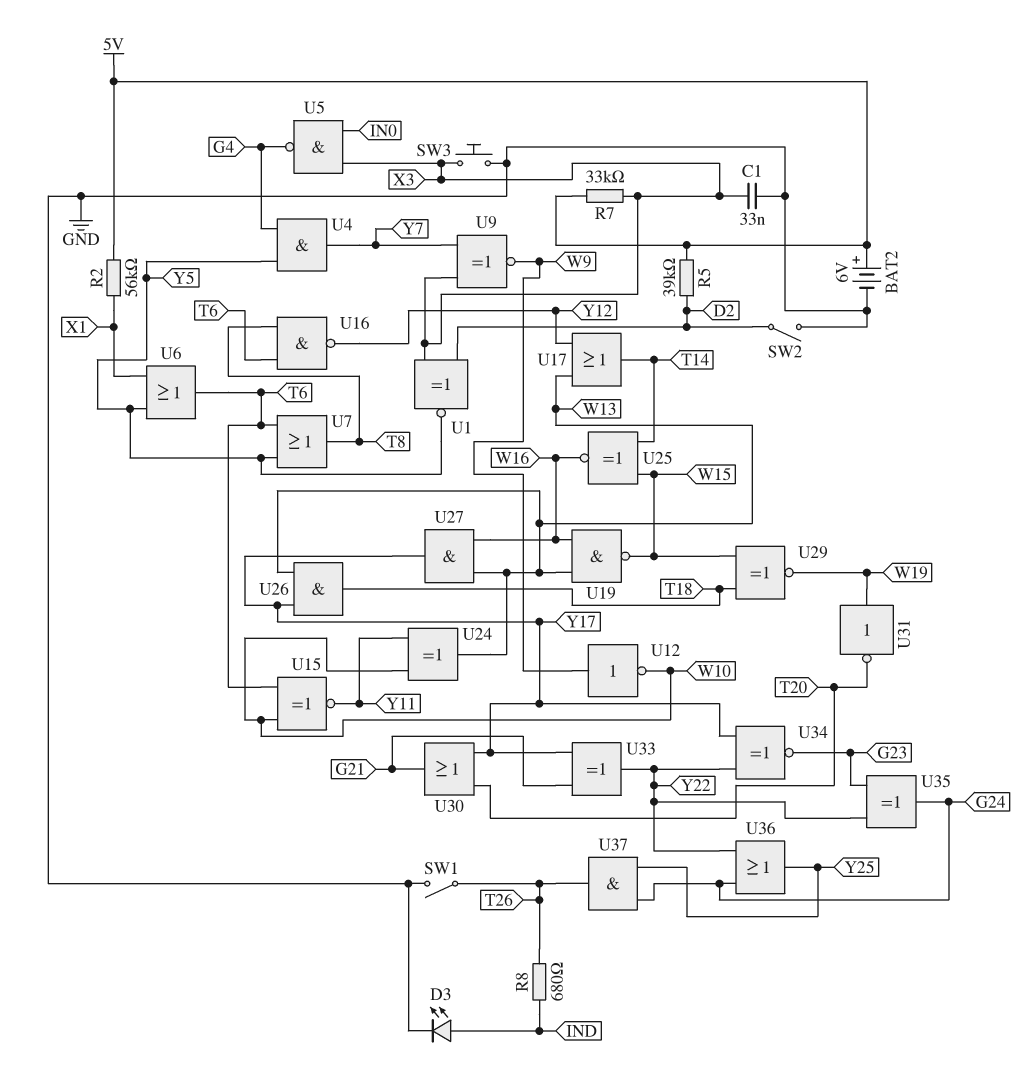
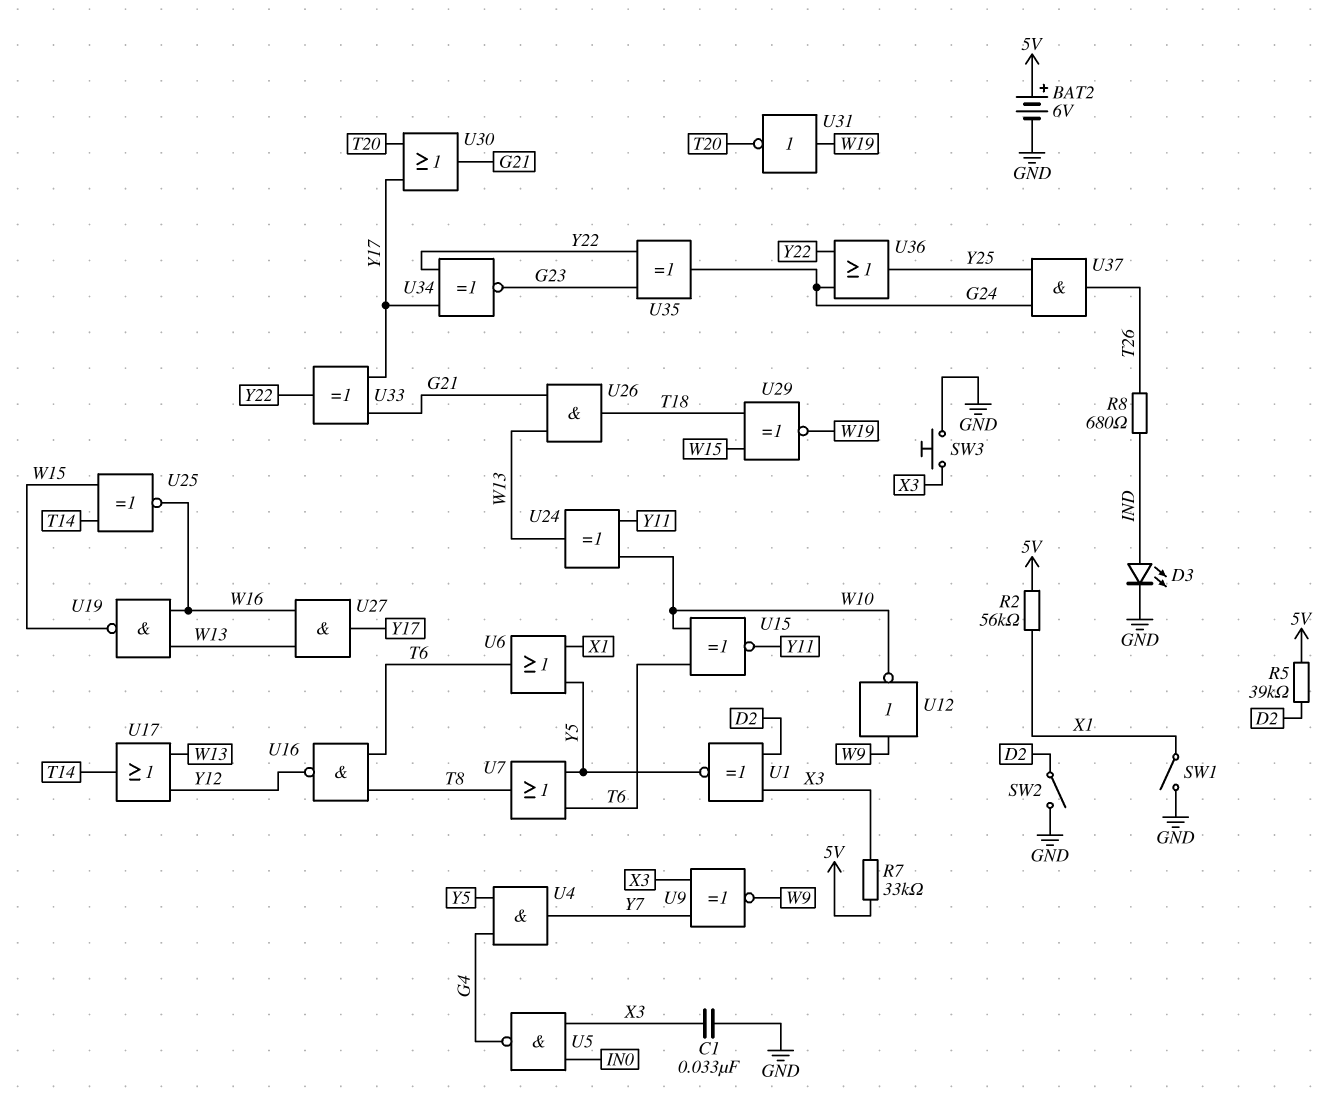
SW1: switch (GND, T26) -> switch (GND, X1)
U26: AND (in W13, in Y17, out T18) -> AND (in G21, in W13, out T18)

